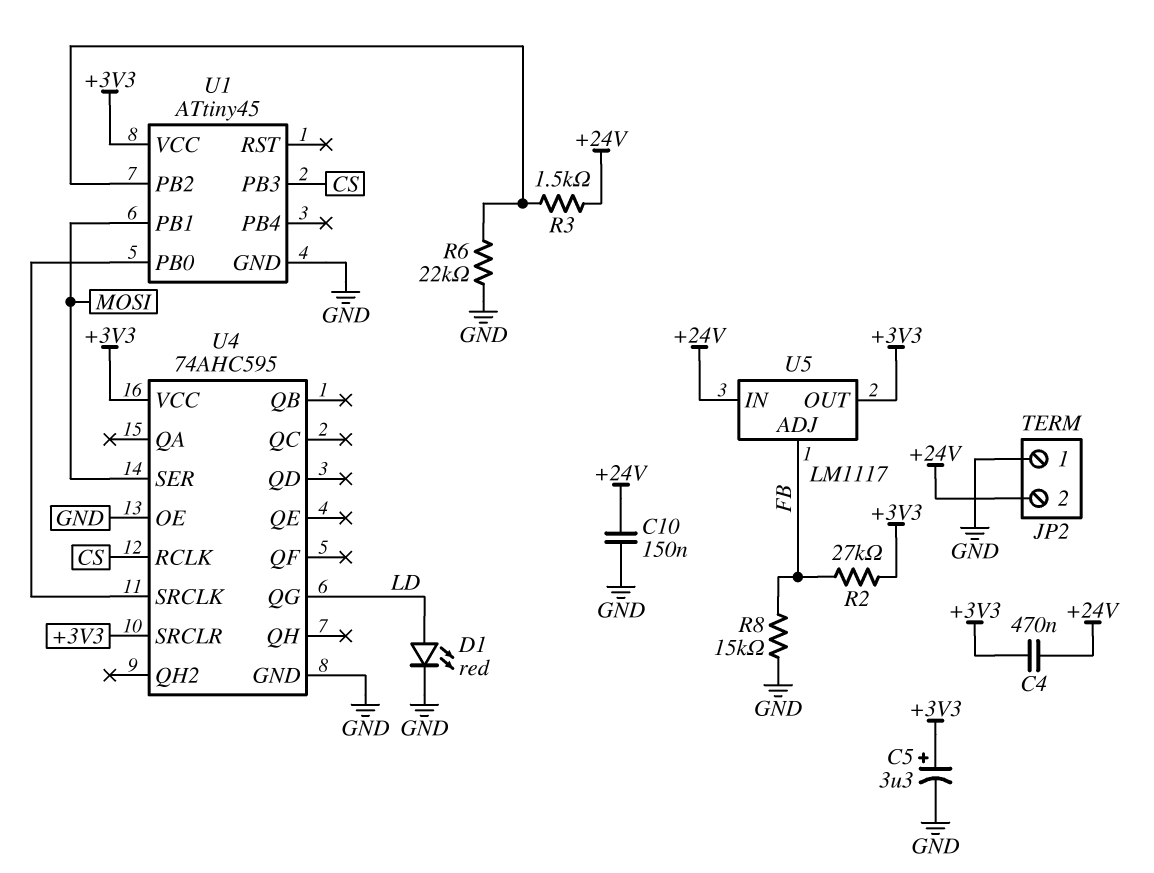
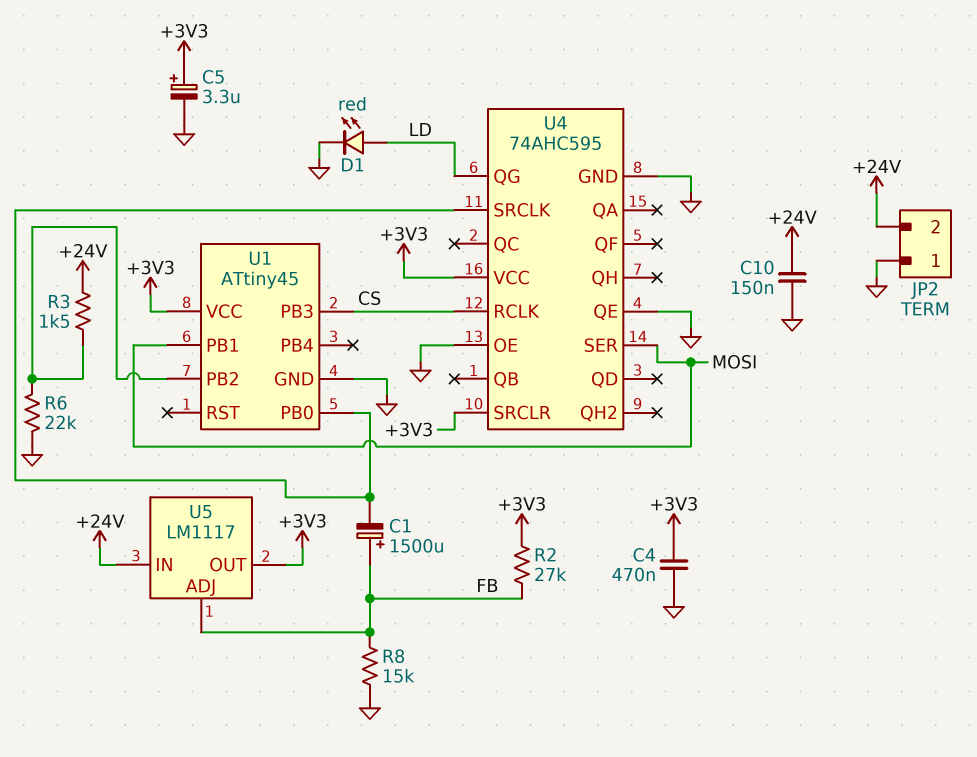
C1: none -> 1500uF (plus FB, minus U1/PB0)
C4: 470nF (+3V3, +24V) -> 470nF (+3V3, GND)
U4 pin QE: none -> GND

